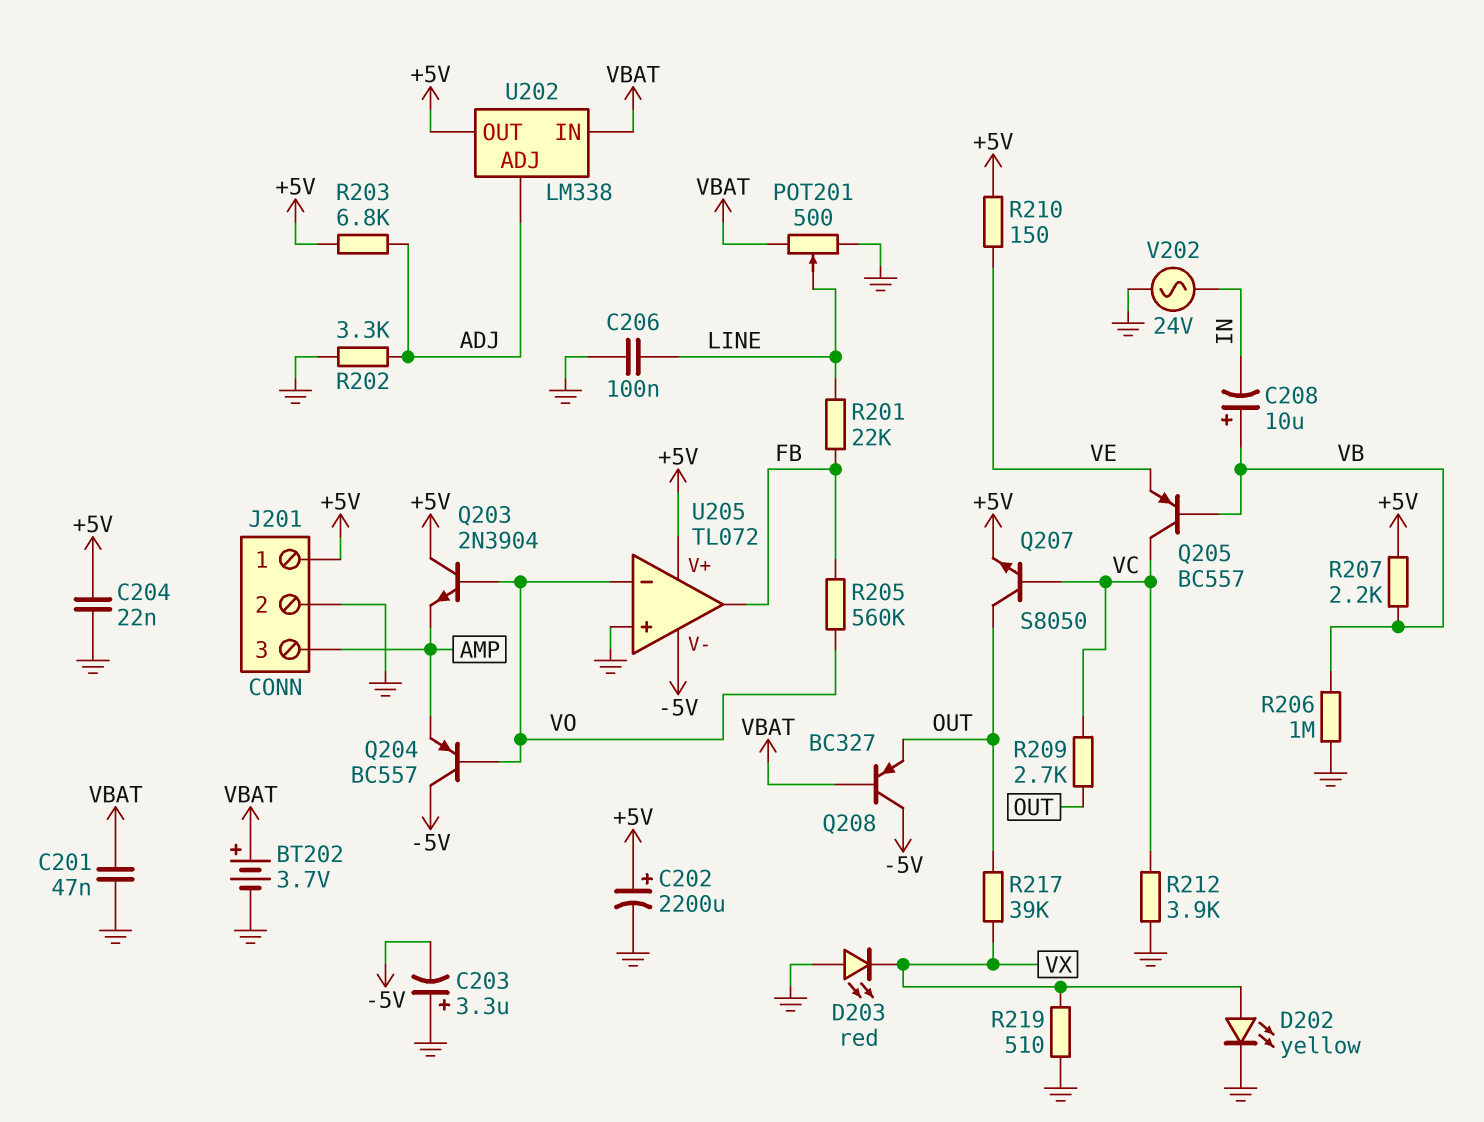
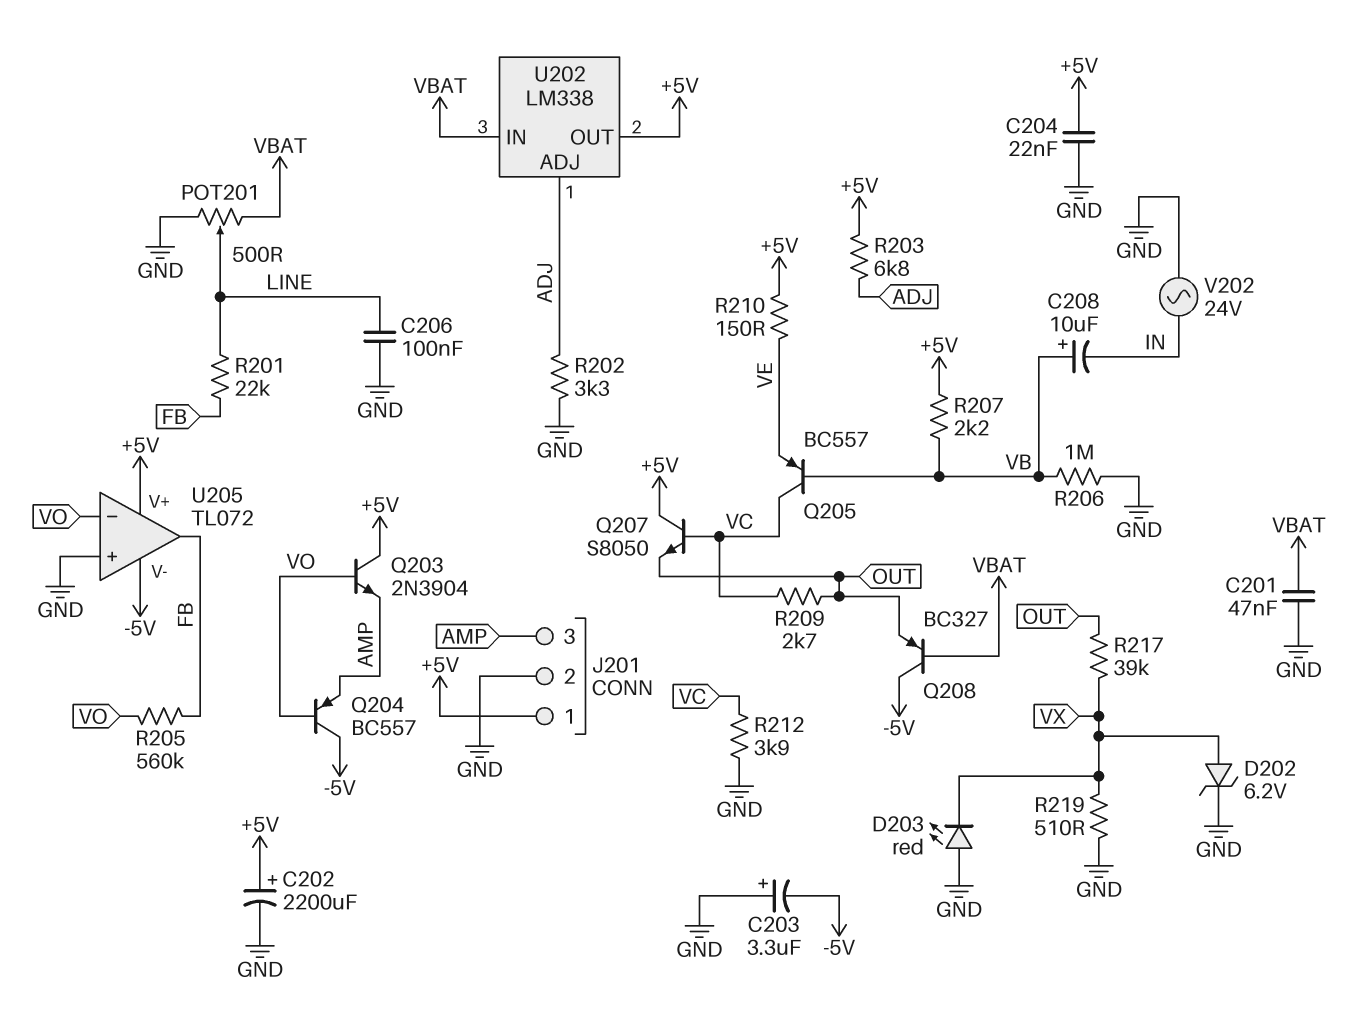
BT202: 3.7V (plus VBAT, minus GND) -> none
D202: LED yellow (A VX, K GND) -> zener 6.2V (A VX, K GND)
Q207: NPN S8050 (B VC, C OUT, E +5V) -> NPN S8050 (B VC, C +5V, E OUT)

